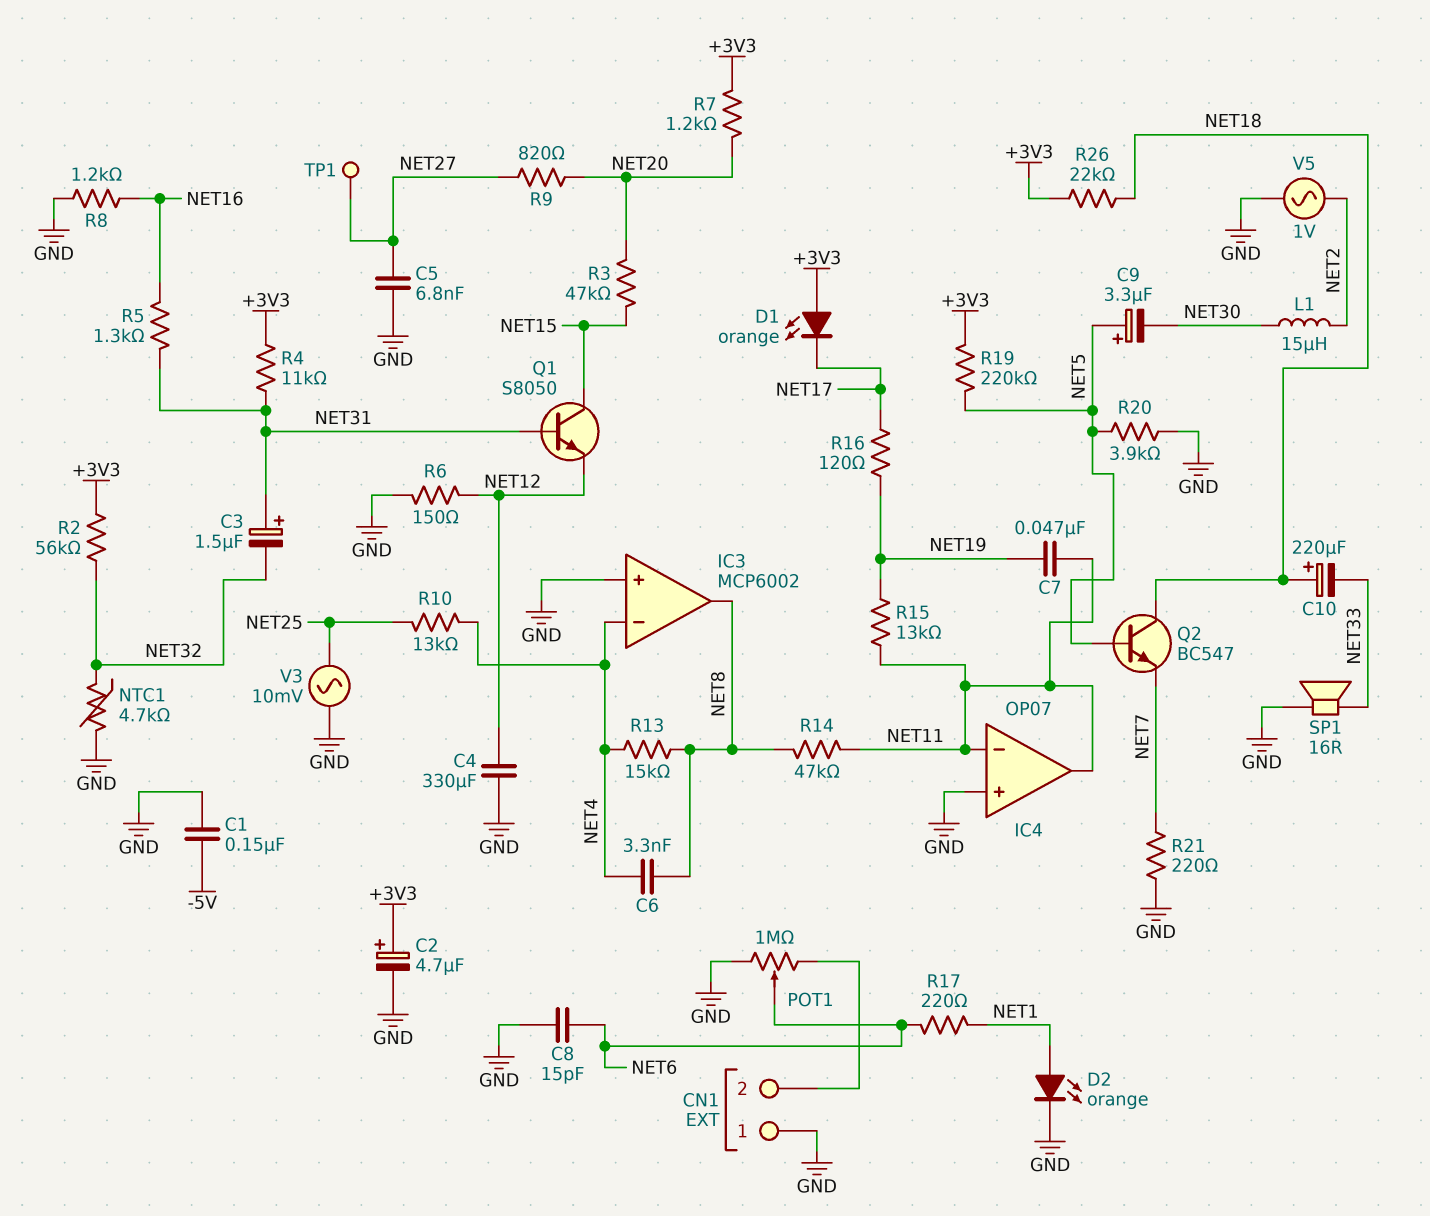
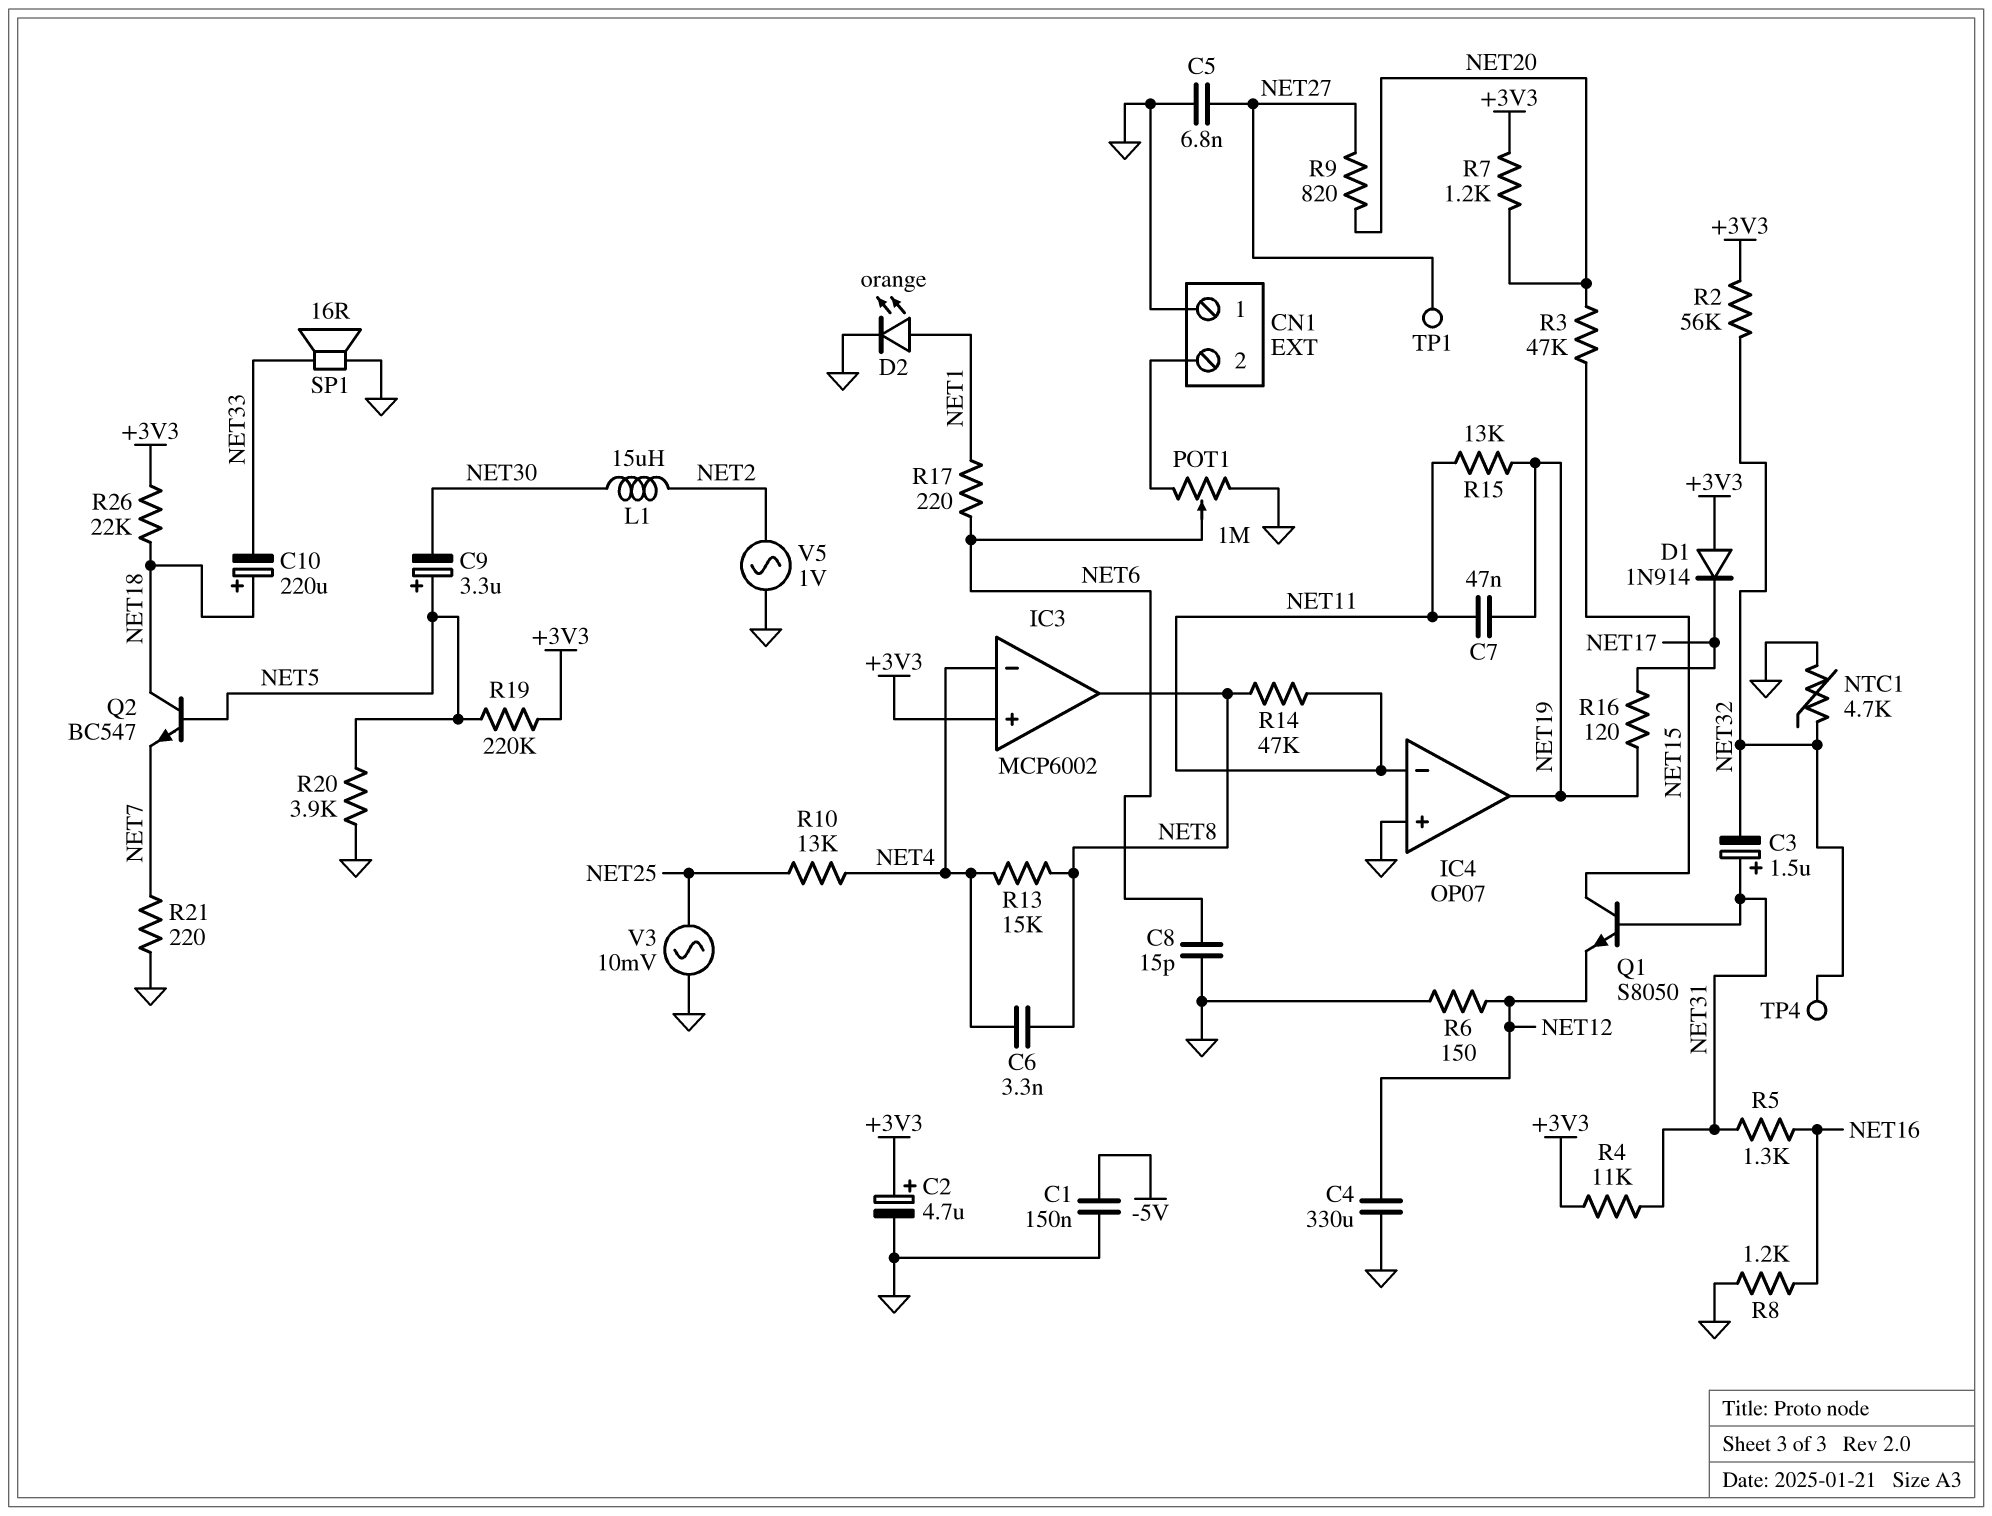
D1: LED orange (A +3V3, K NET17) -> diode 1N914 (A +3V3, K NET17)
IC3 pin in+: GND -> +3V3
IC4 pin out: NET11 -> NET19
TP4: none -> test point (NET32)

